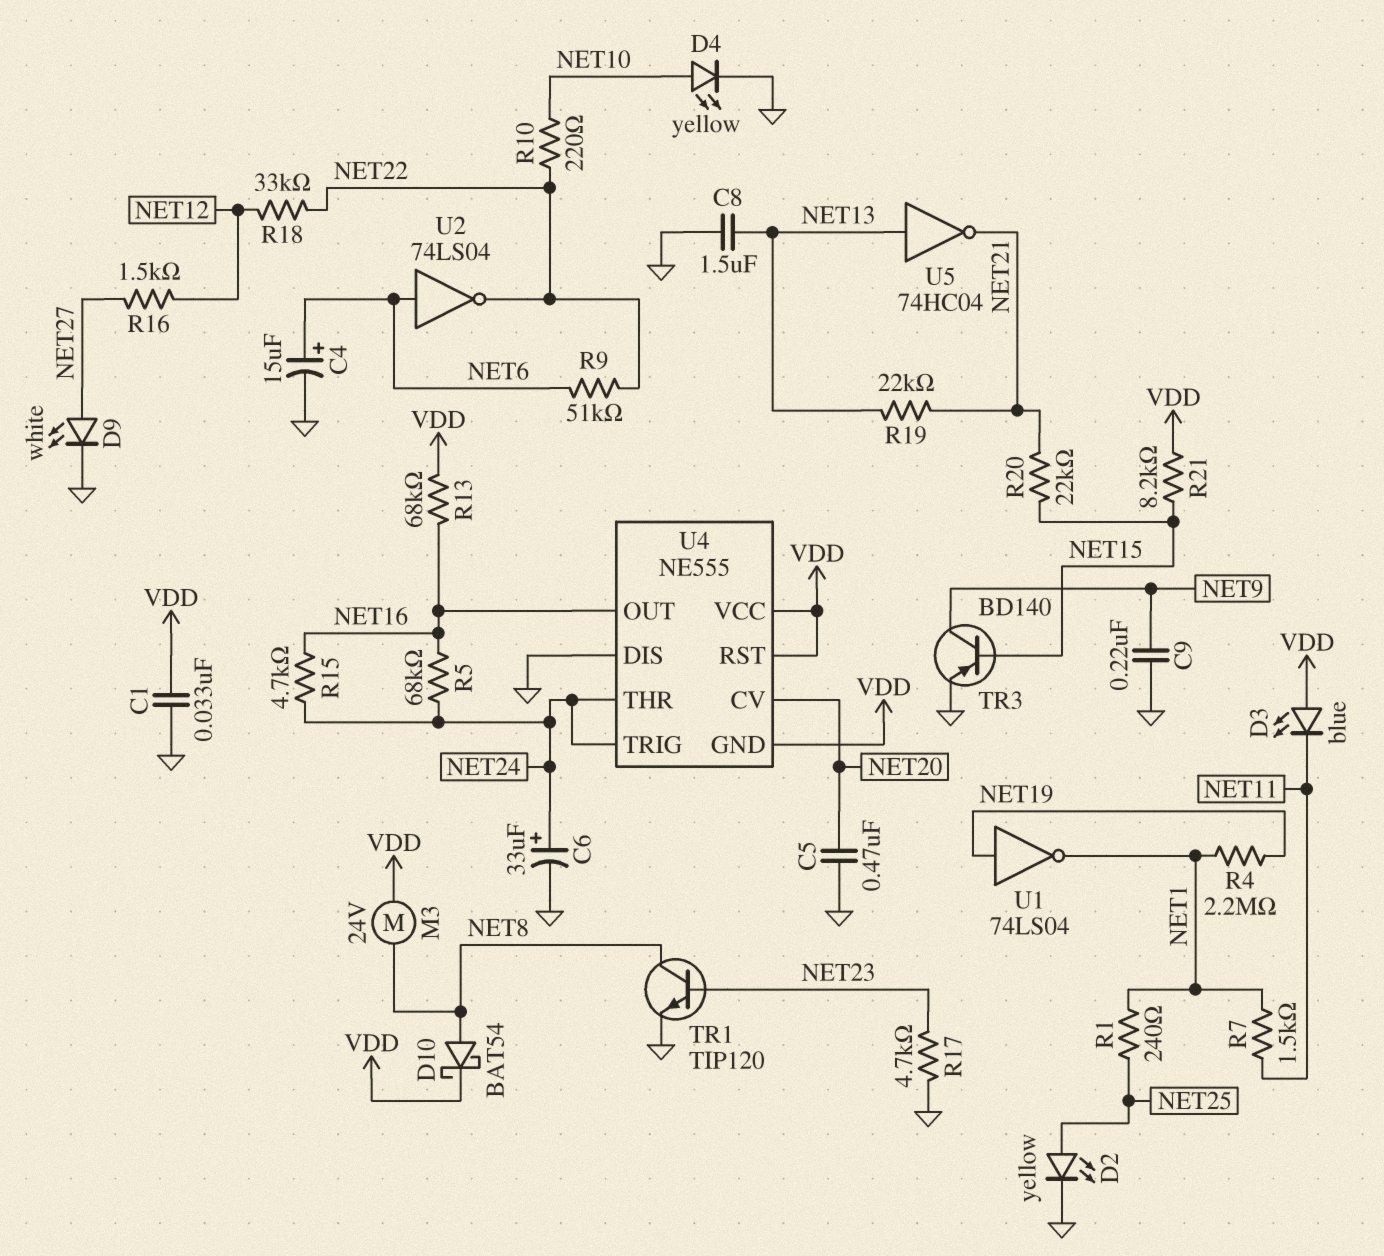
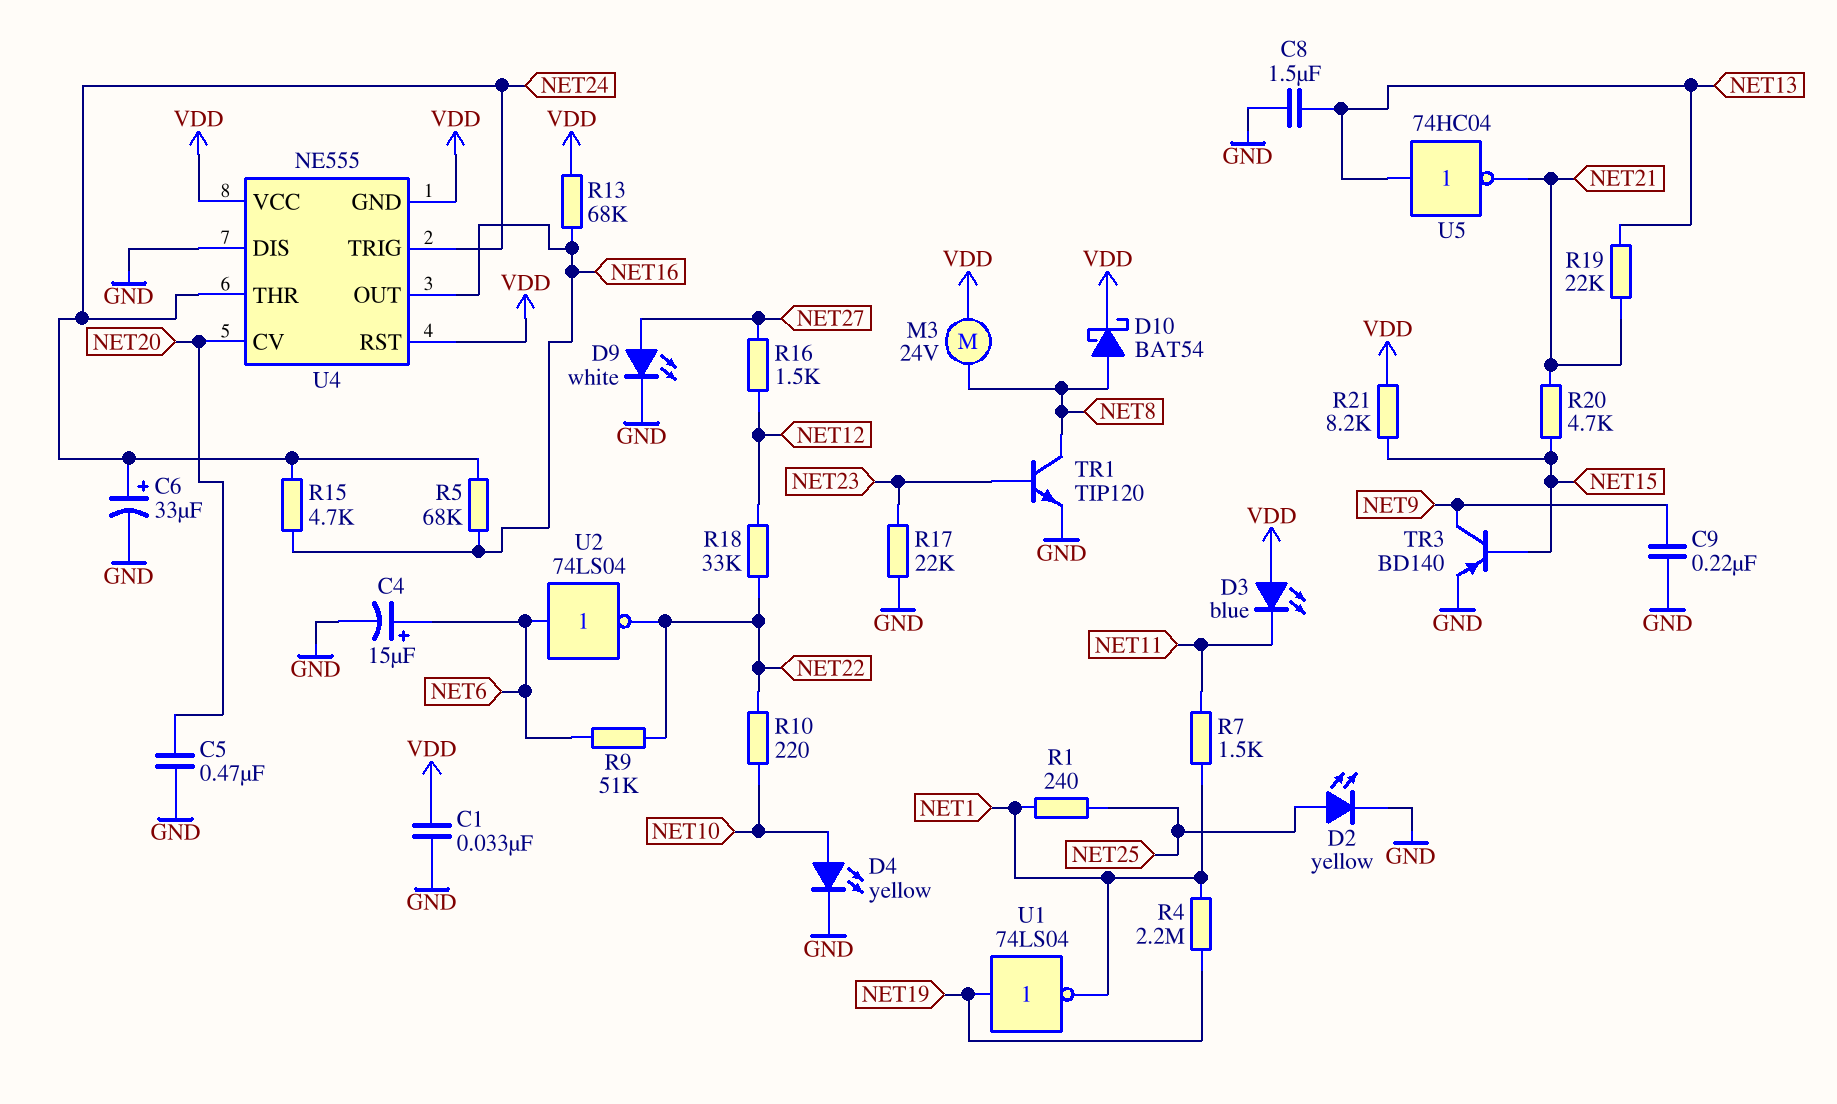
R17: 4.7k (GND, NET23) -> 22k (GND, NET23)
R20: 22k (NET15, NET21) -> 4.7k (NET15, NET21)

